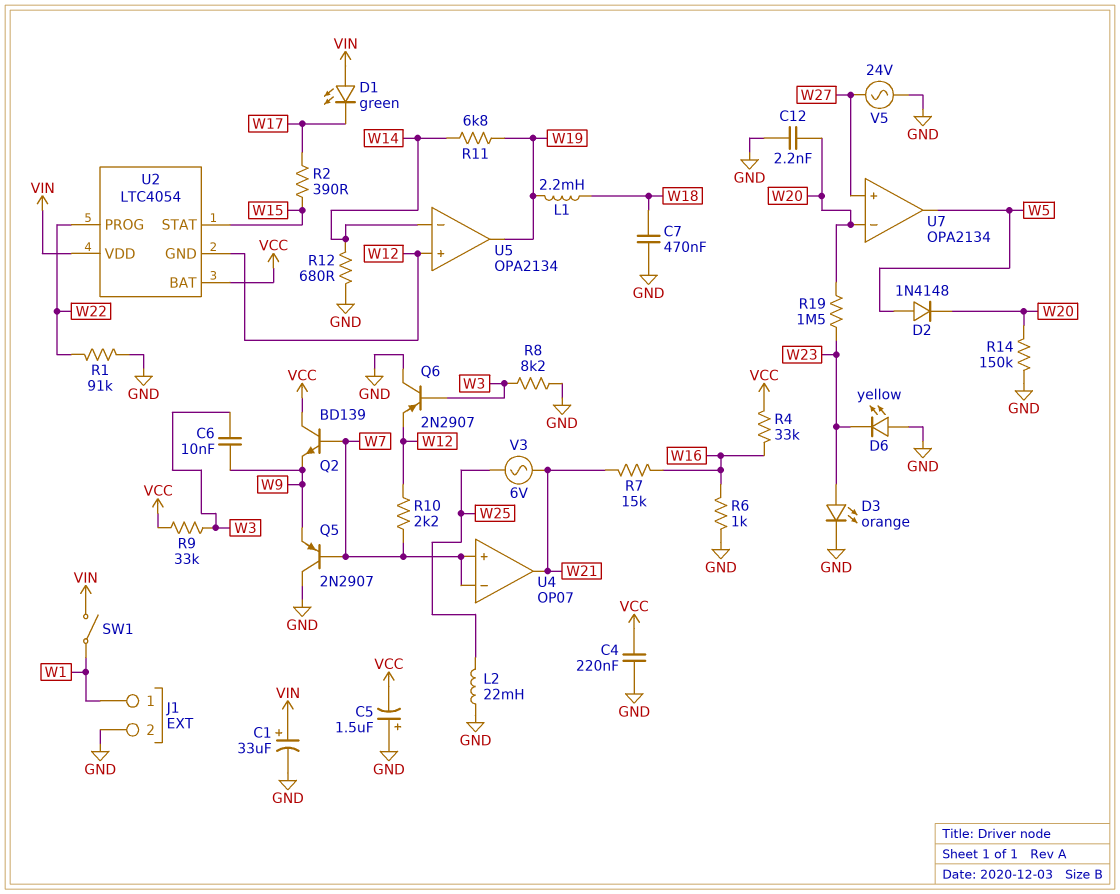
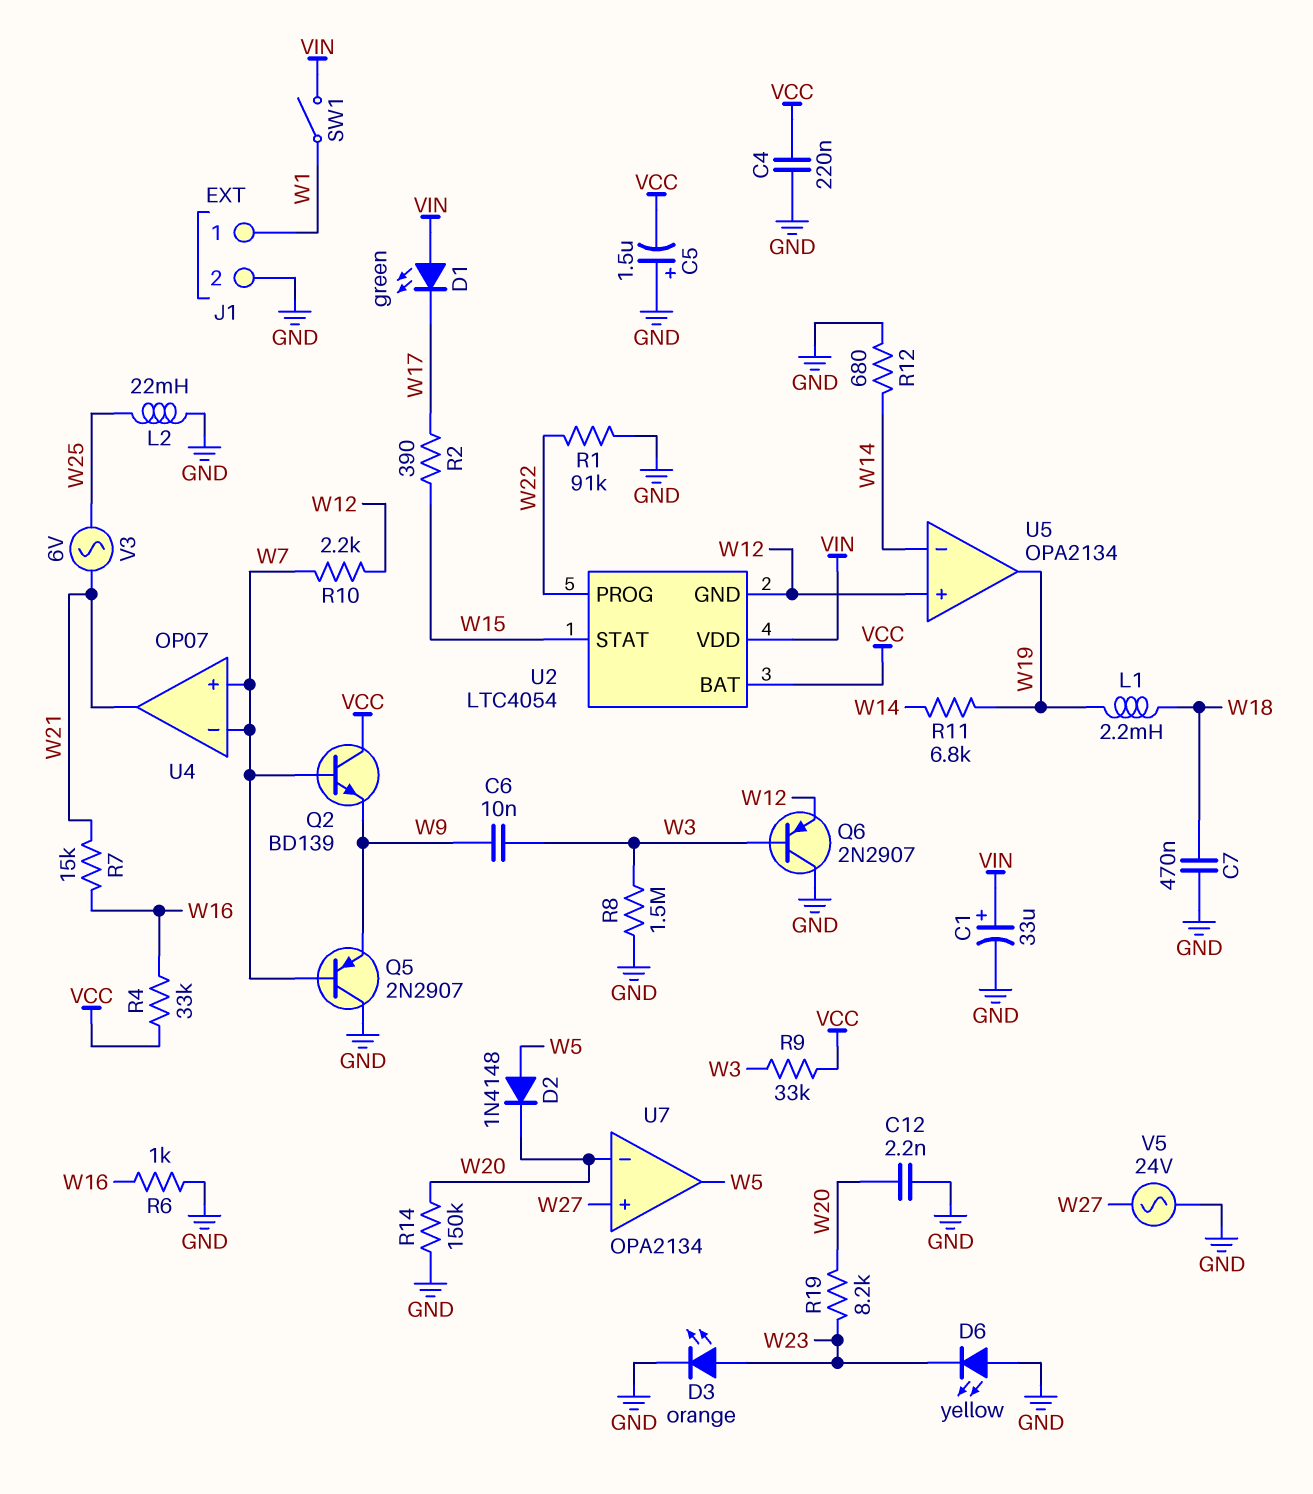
R8: 8.2k (GND, W3) -> 1.5M (GND, W3)
R19: 1.5M (W20, W23) -> 8.2k (W20, W23)

